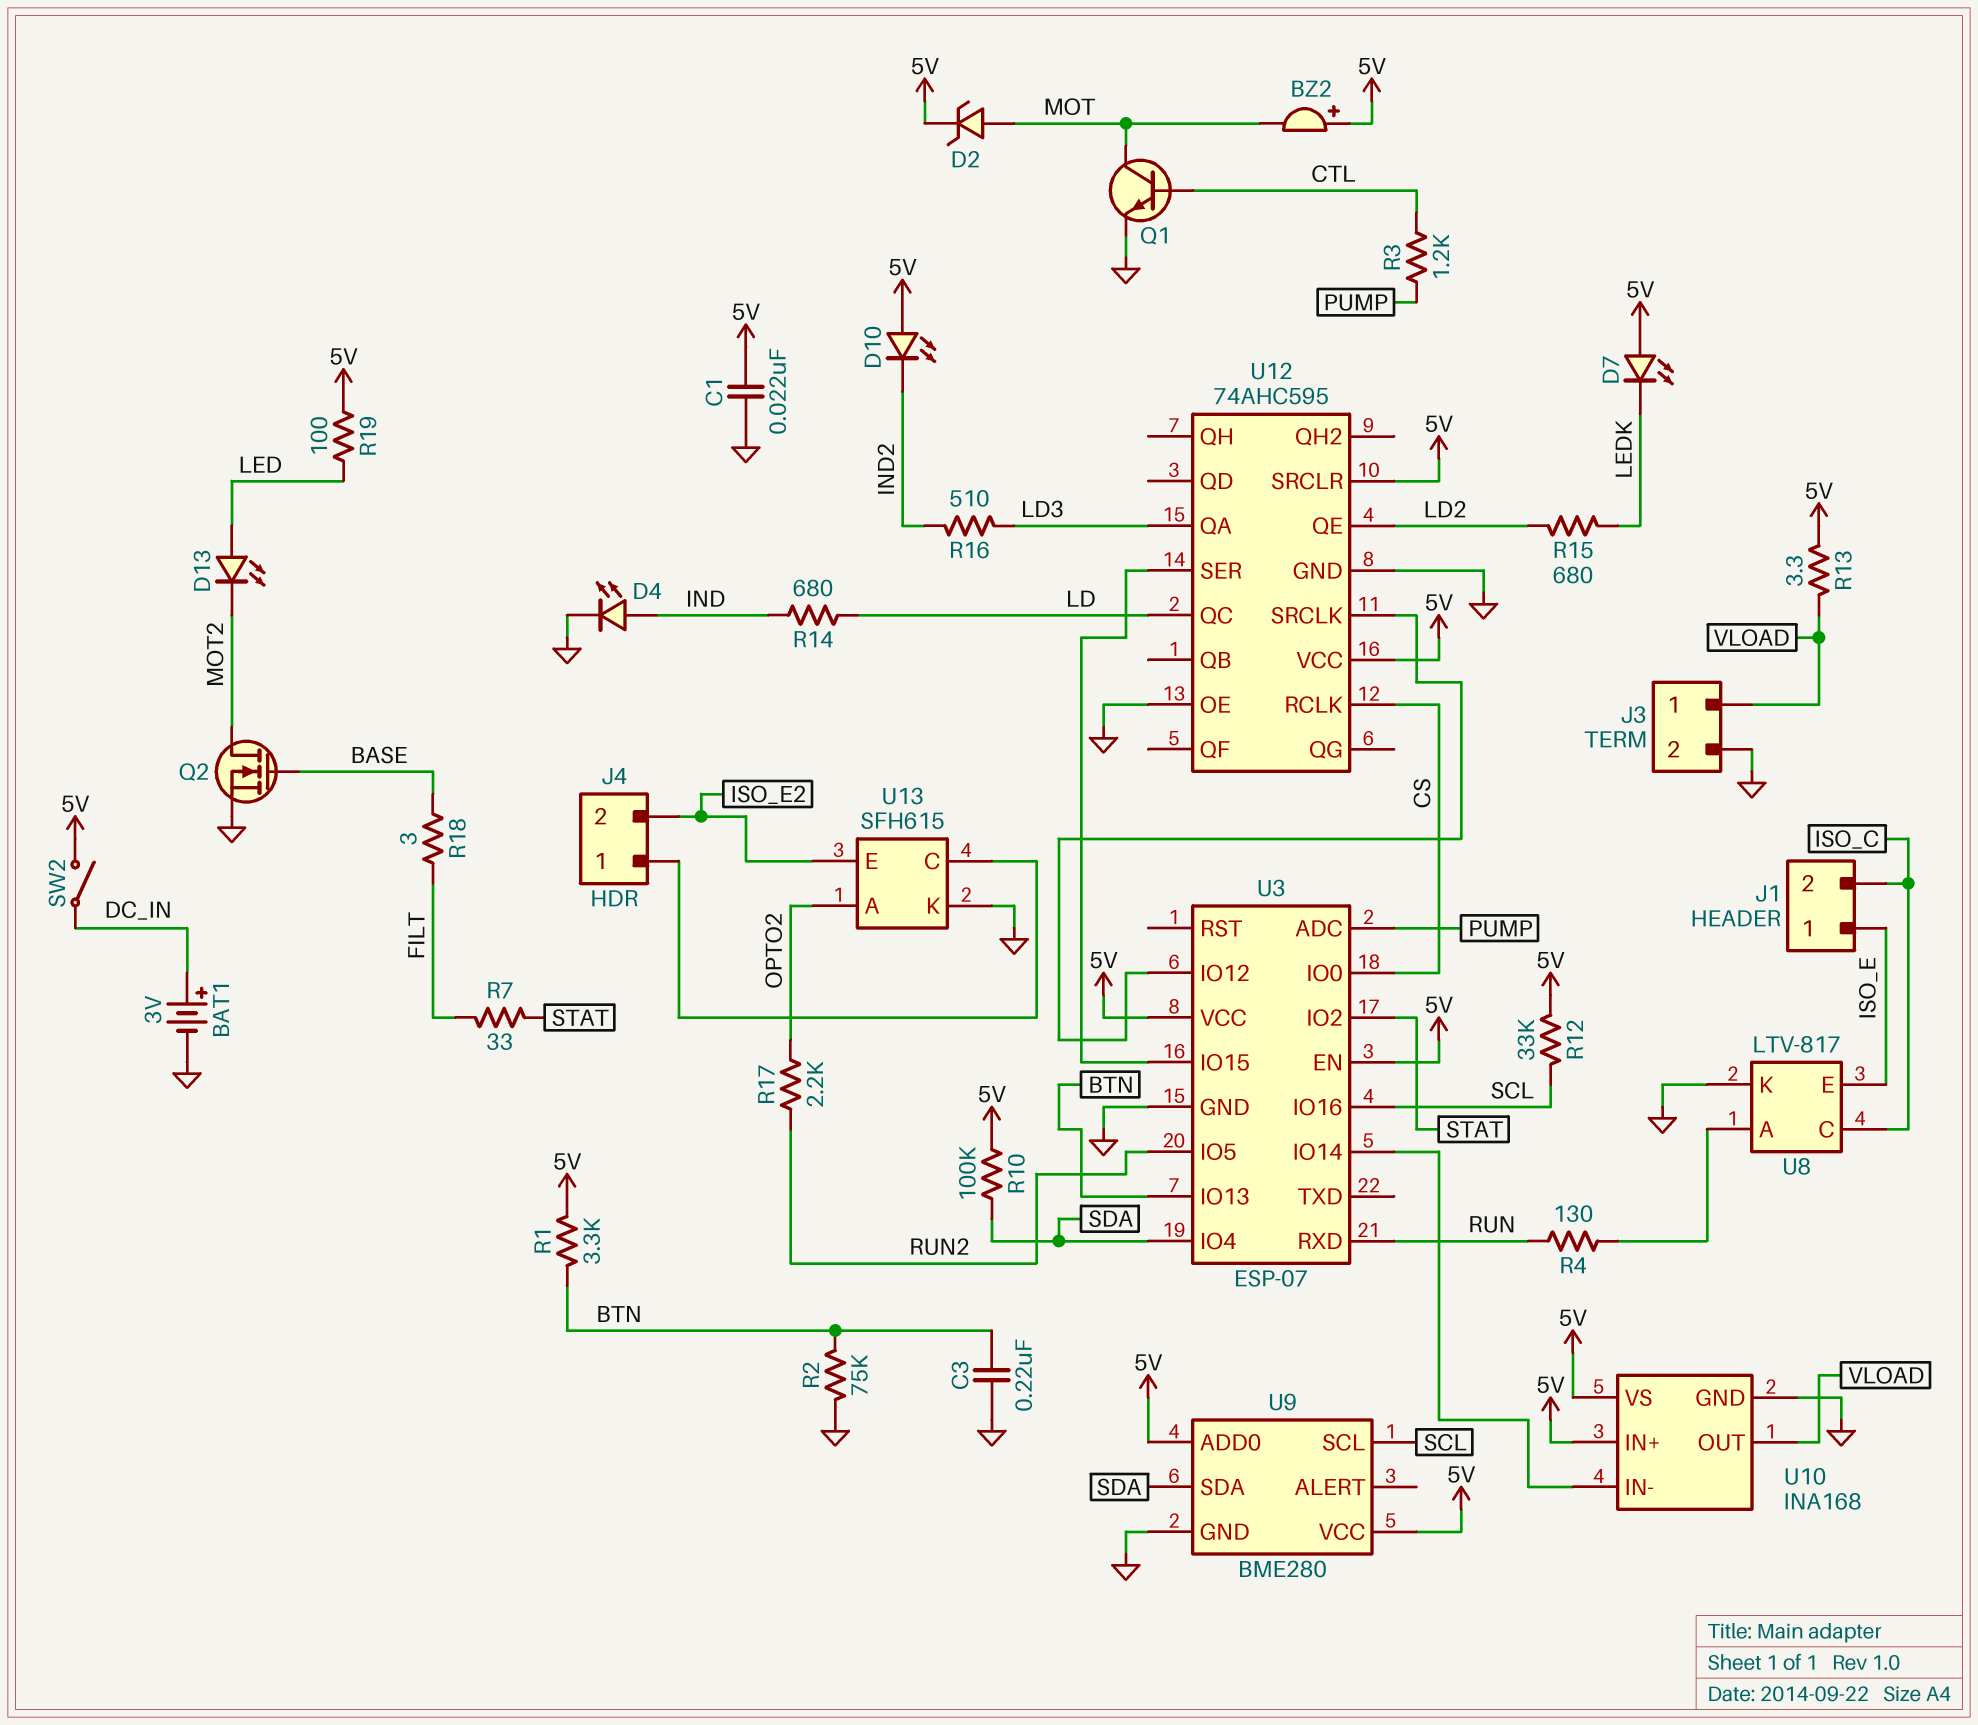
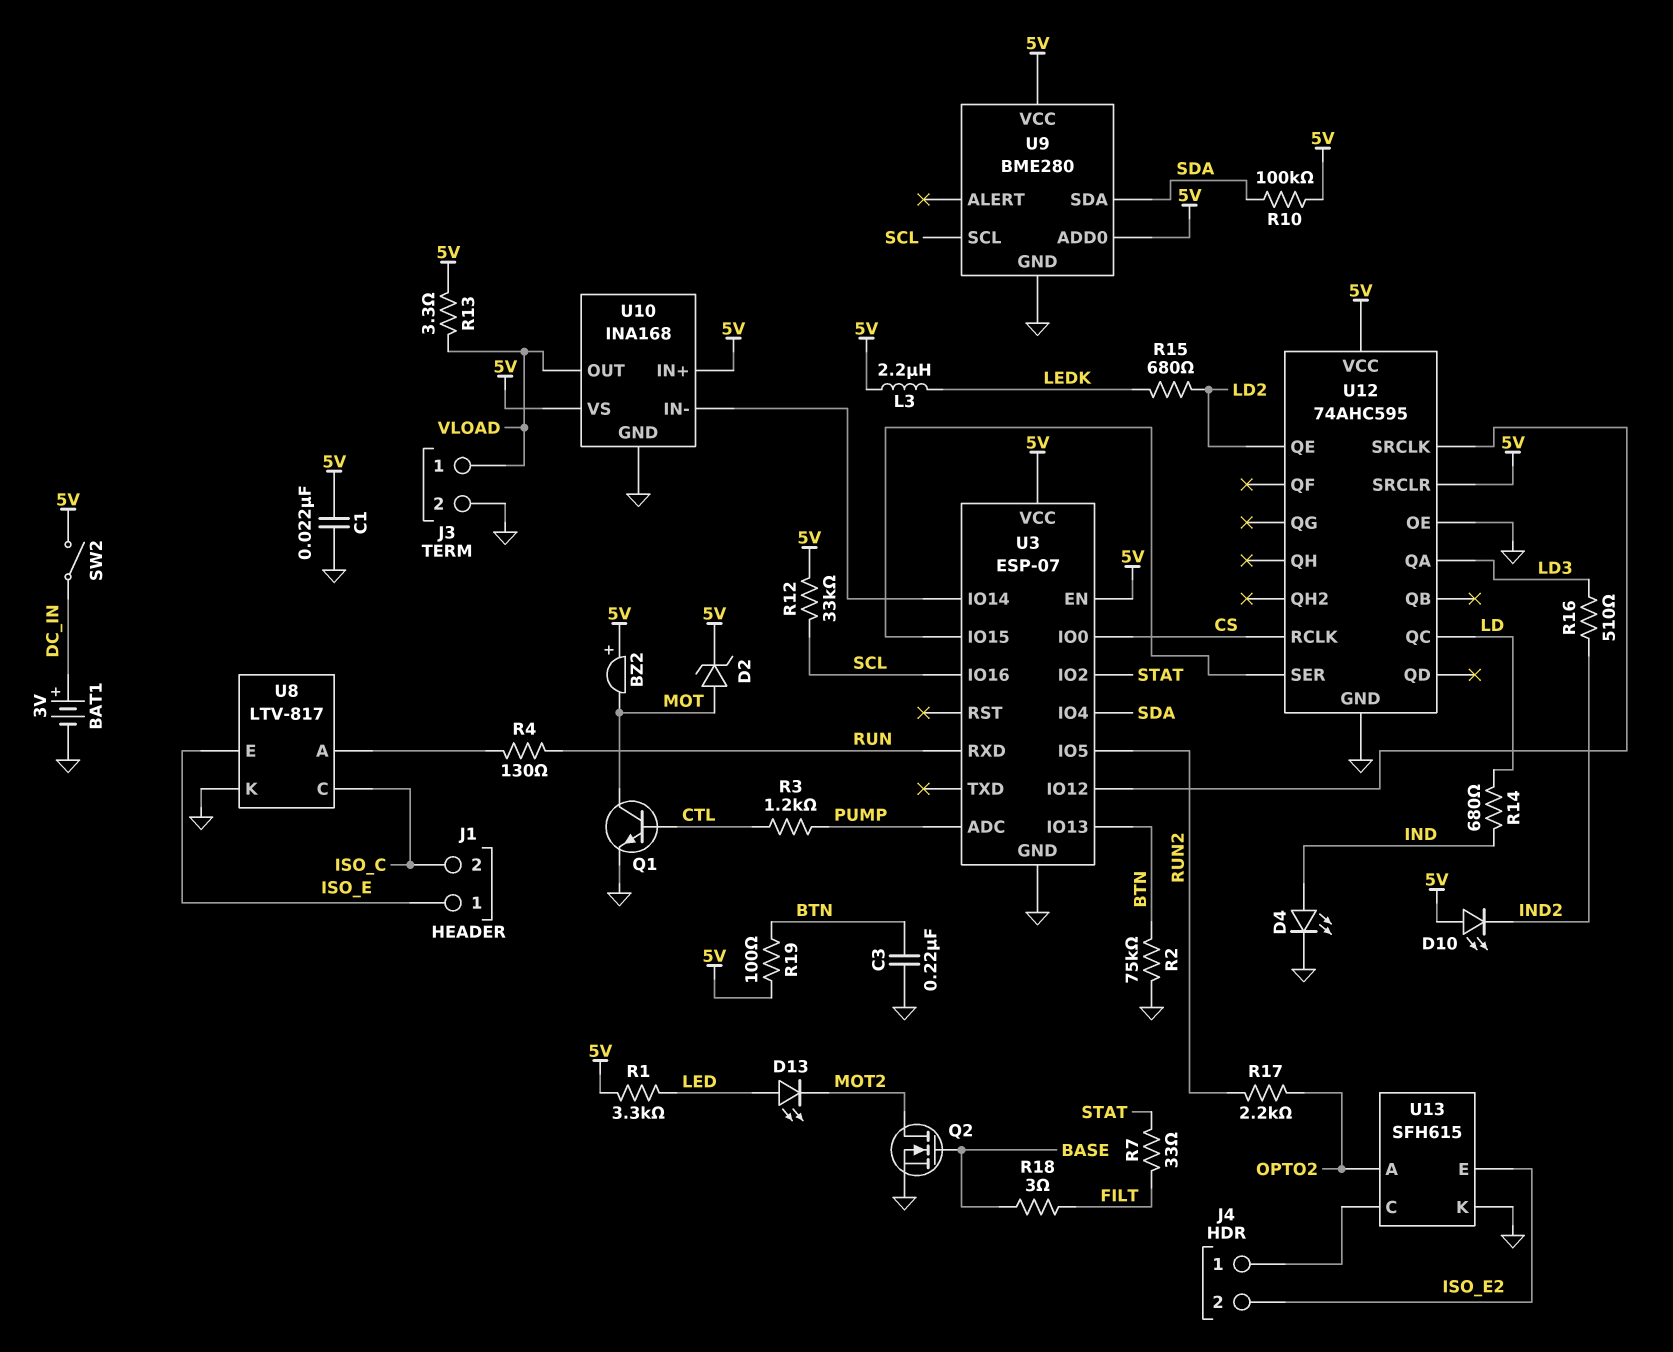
D7: LED (A 5V, K LEDK) -> none
L3: none -> 2.2uH (5V, LEDK)
R1: 3.3k (5V, BTN) -> 3.3k (5V, LED)
R19: 100 (5V, LED) -> 100 (5V, BTN)

